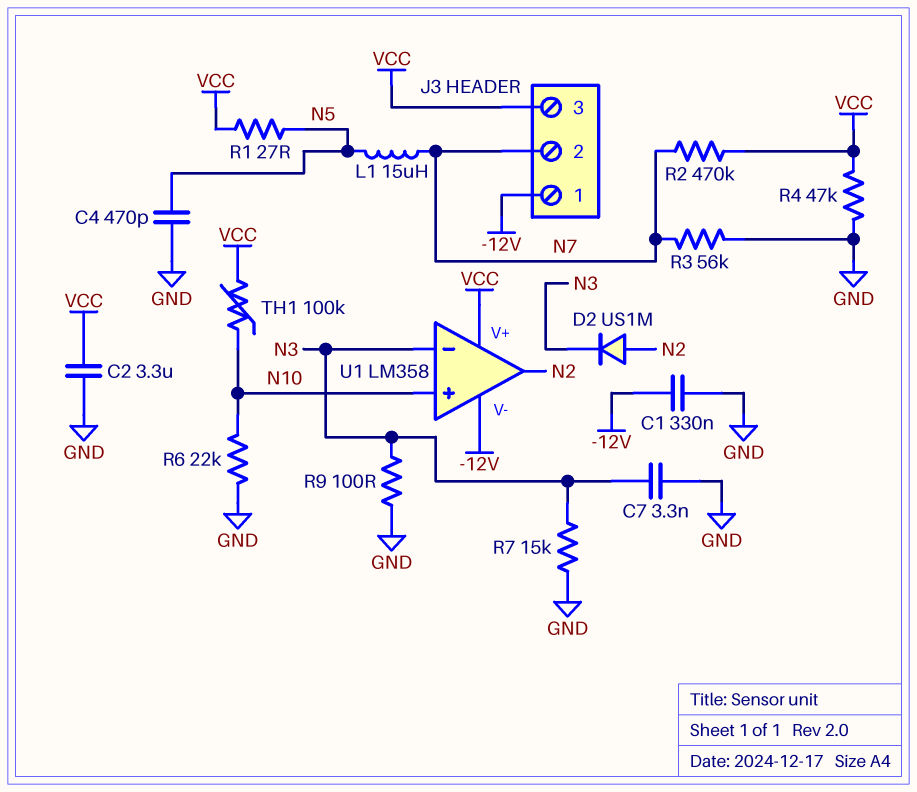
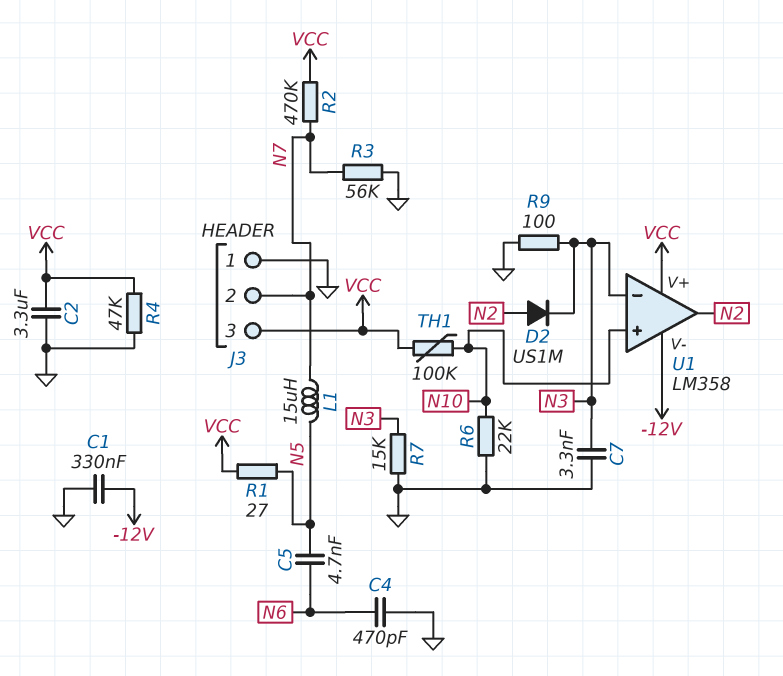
C4: 470pF (GND, N5) -> 470pF (GND, N6)
C5: none -> 4.7nF (N5, N6)
J3 pin 1: -12V -> GND

